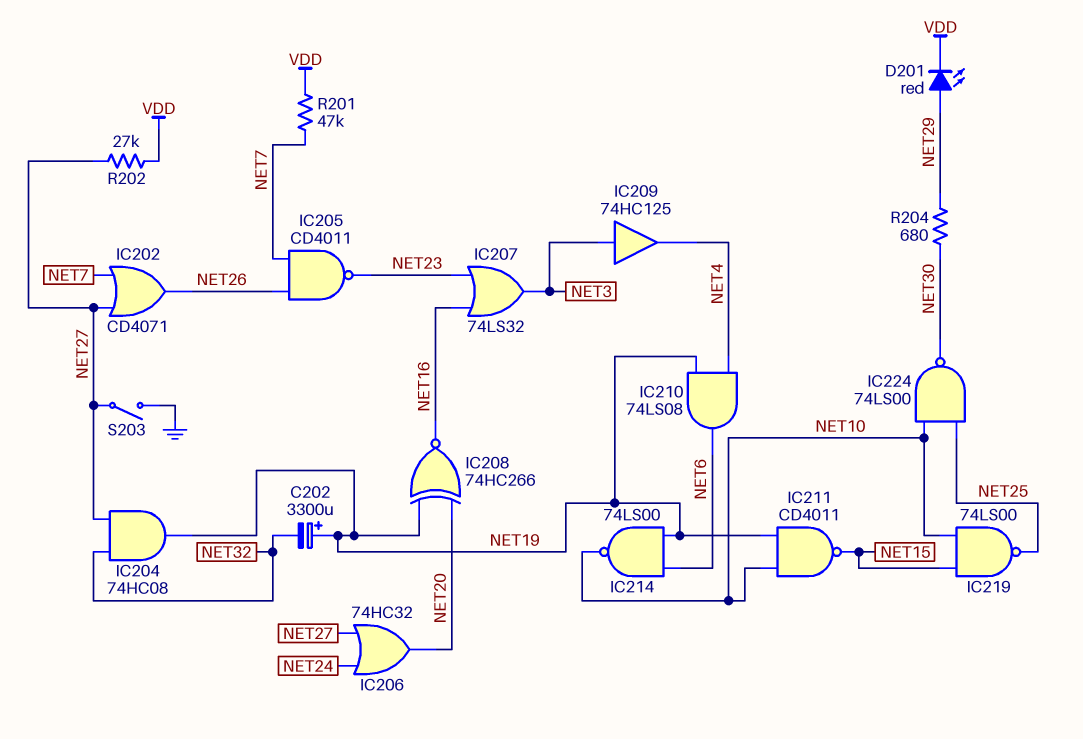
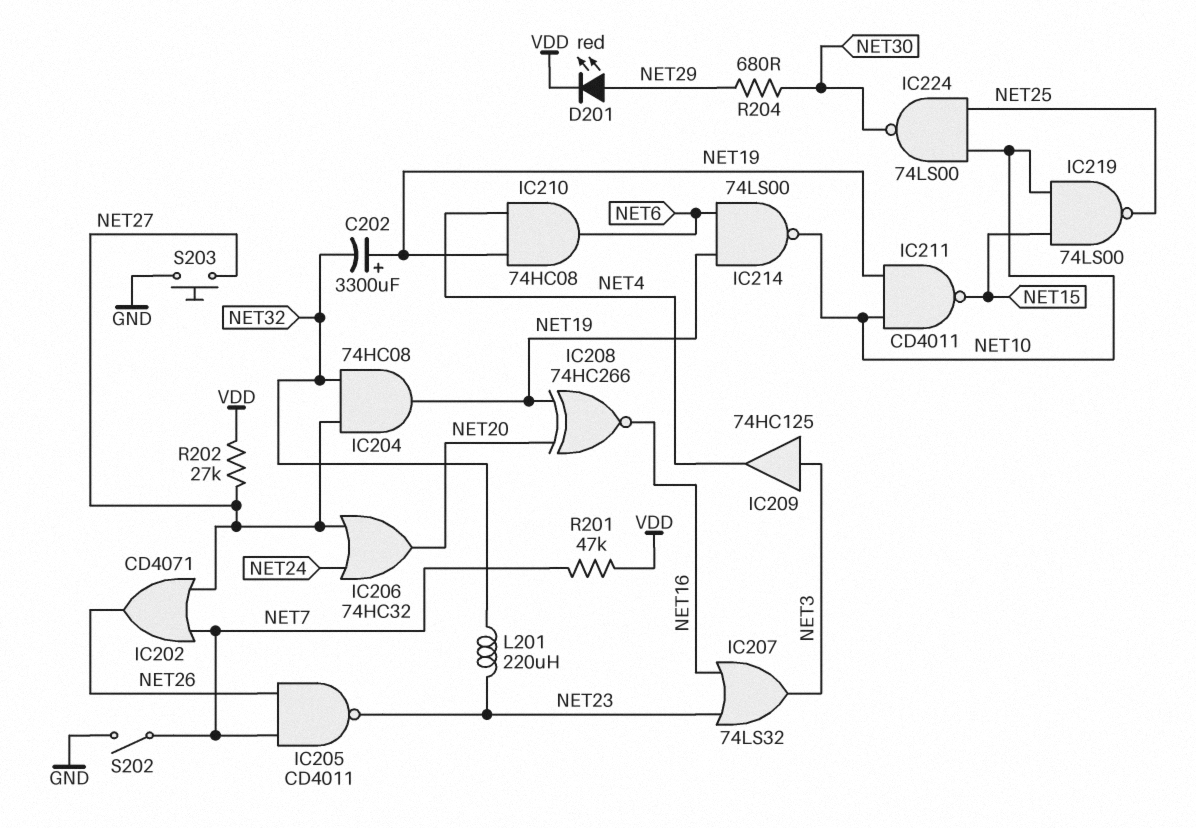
IC210: AND 74LS08 (in NET4, in NET19, out NET6) -> AND 74HC08 (in NET4, in NET19, out NET6)
L201: none -> 220uH (NET23, NET32)
S202: none -> switch (GND, NET7)
S203: switch (GND, NET27) -> button (GND, NET27)

